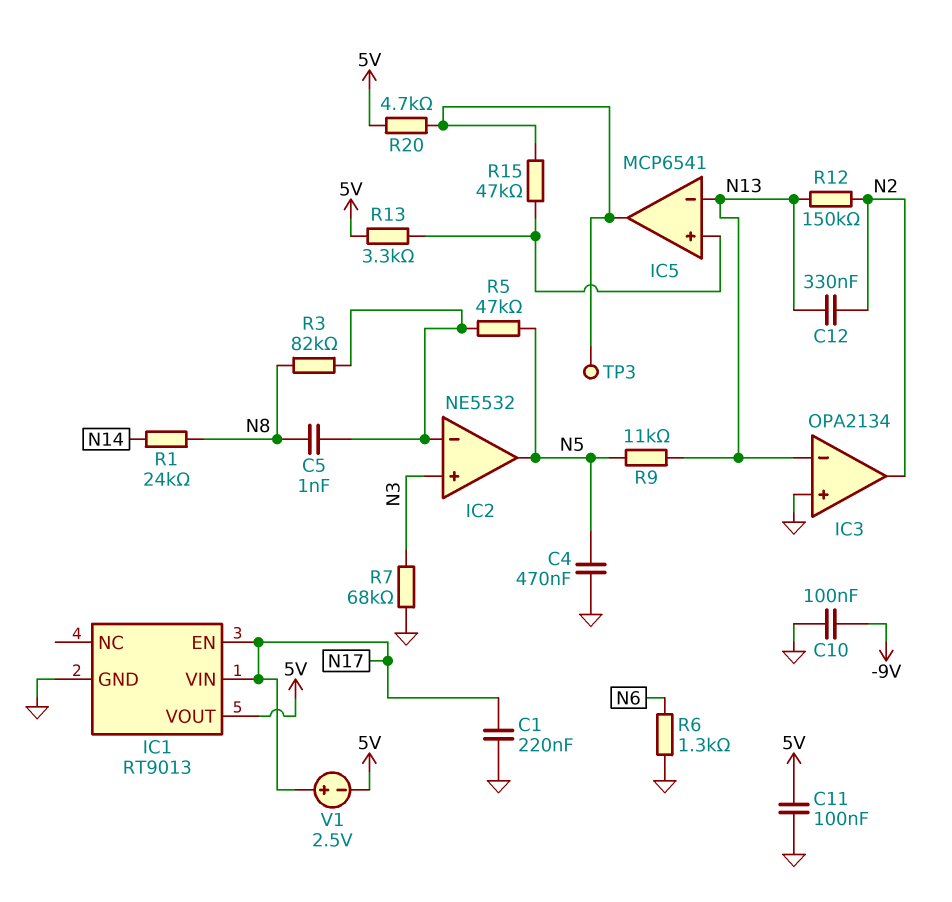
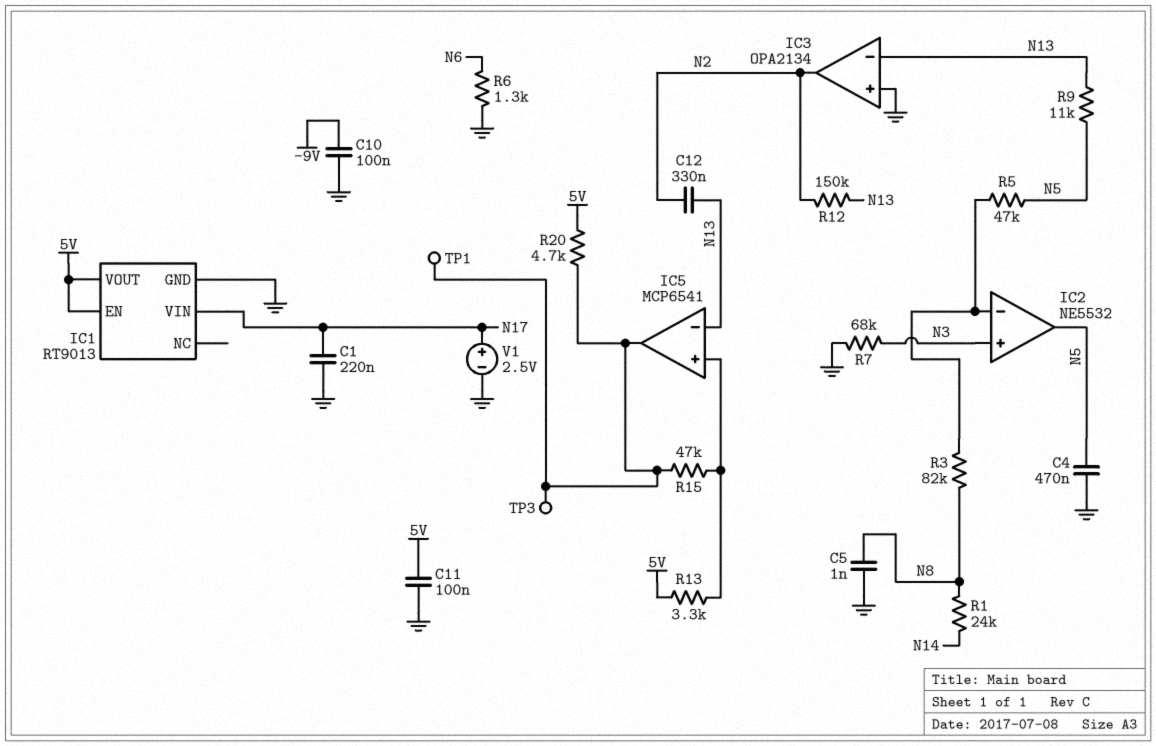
C5: 1nF (IC2/in-, N8) -> 1nF (GND, N8)
IC1 pin EN: N17 -> 5V
TP1: none -> test point (IC5/out)
V1: 2.5V (plus N17, minus 5V) -> 2.5V (plus N17, minus GND)

